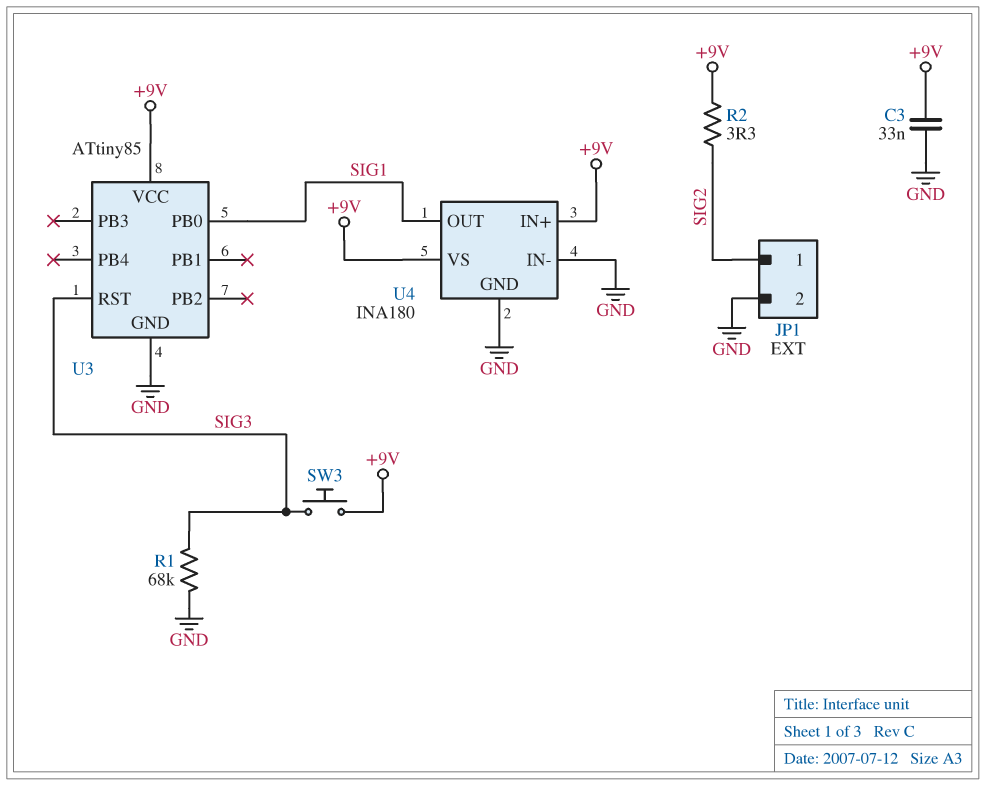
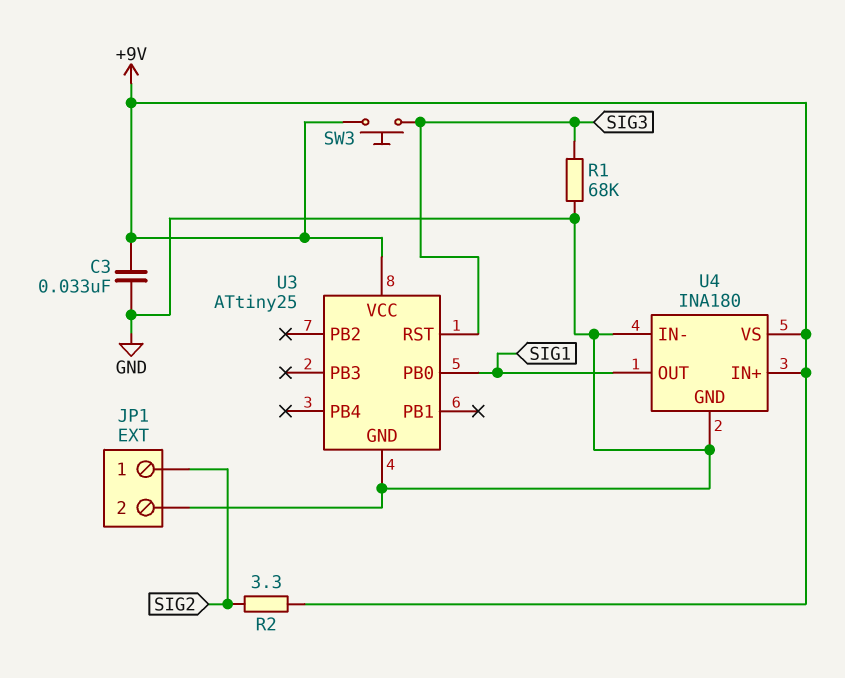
U3: ATtiny85 -> ATtiny25

